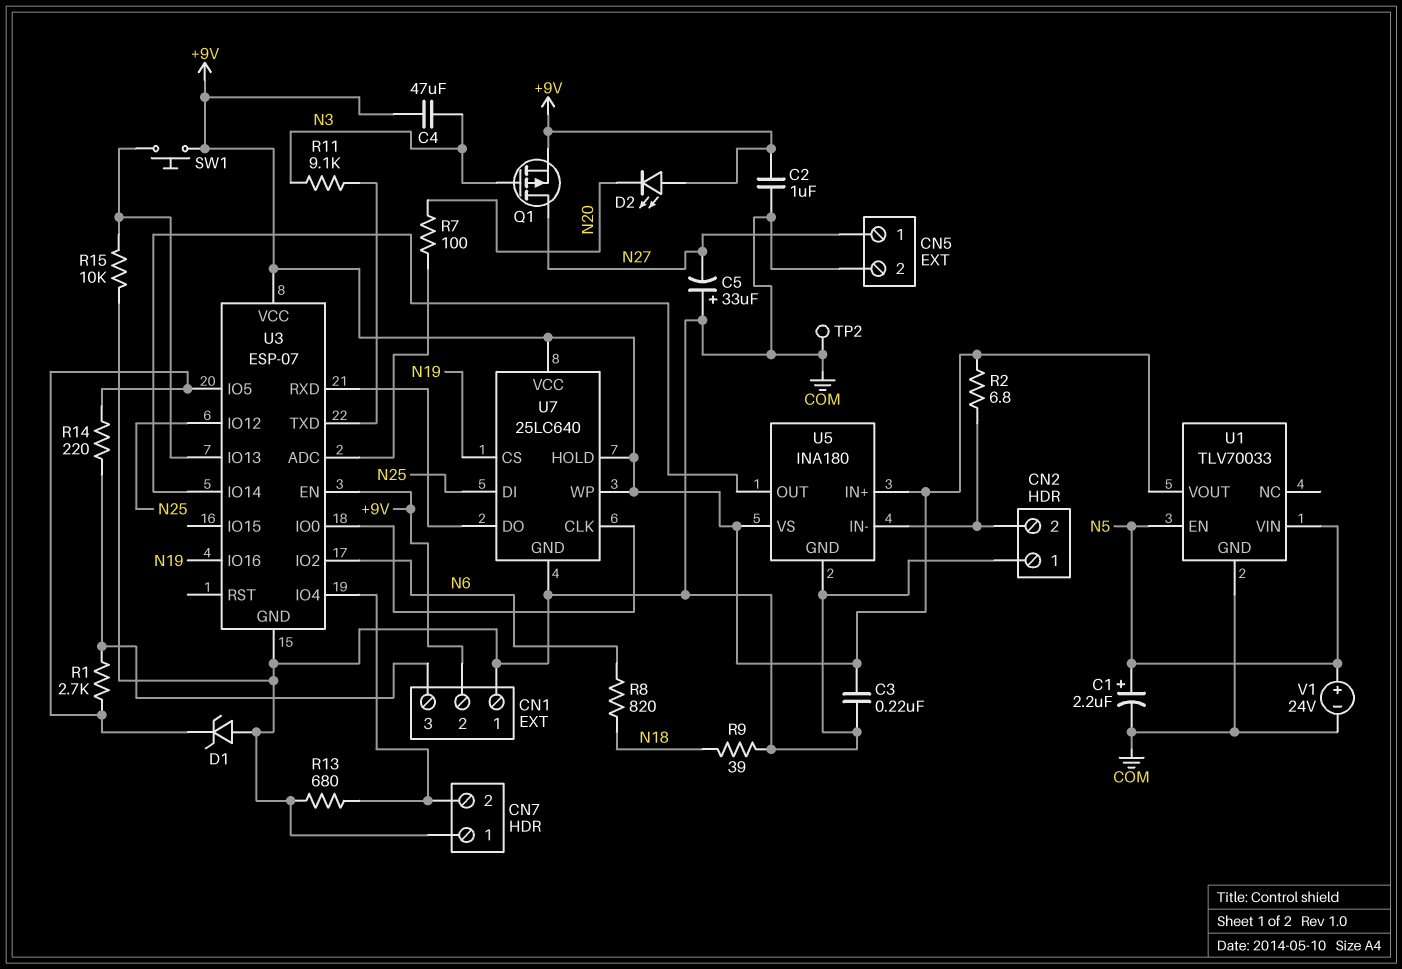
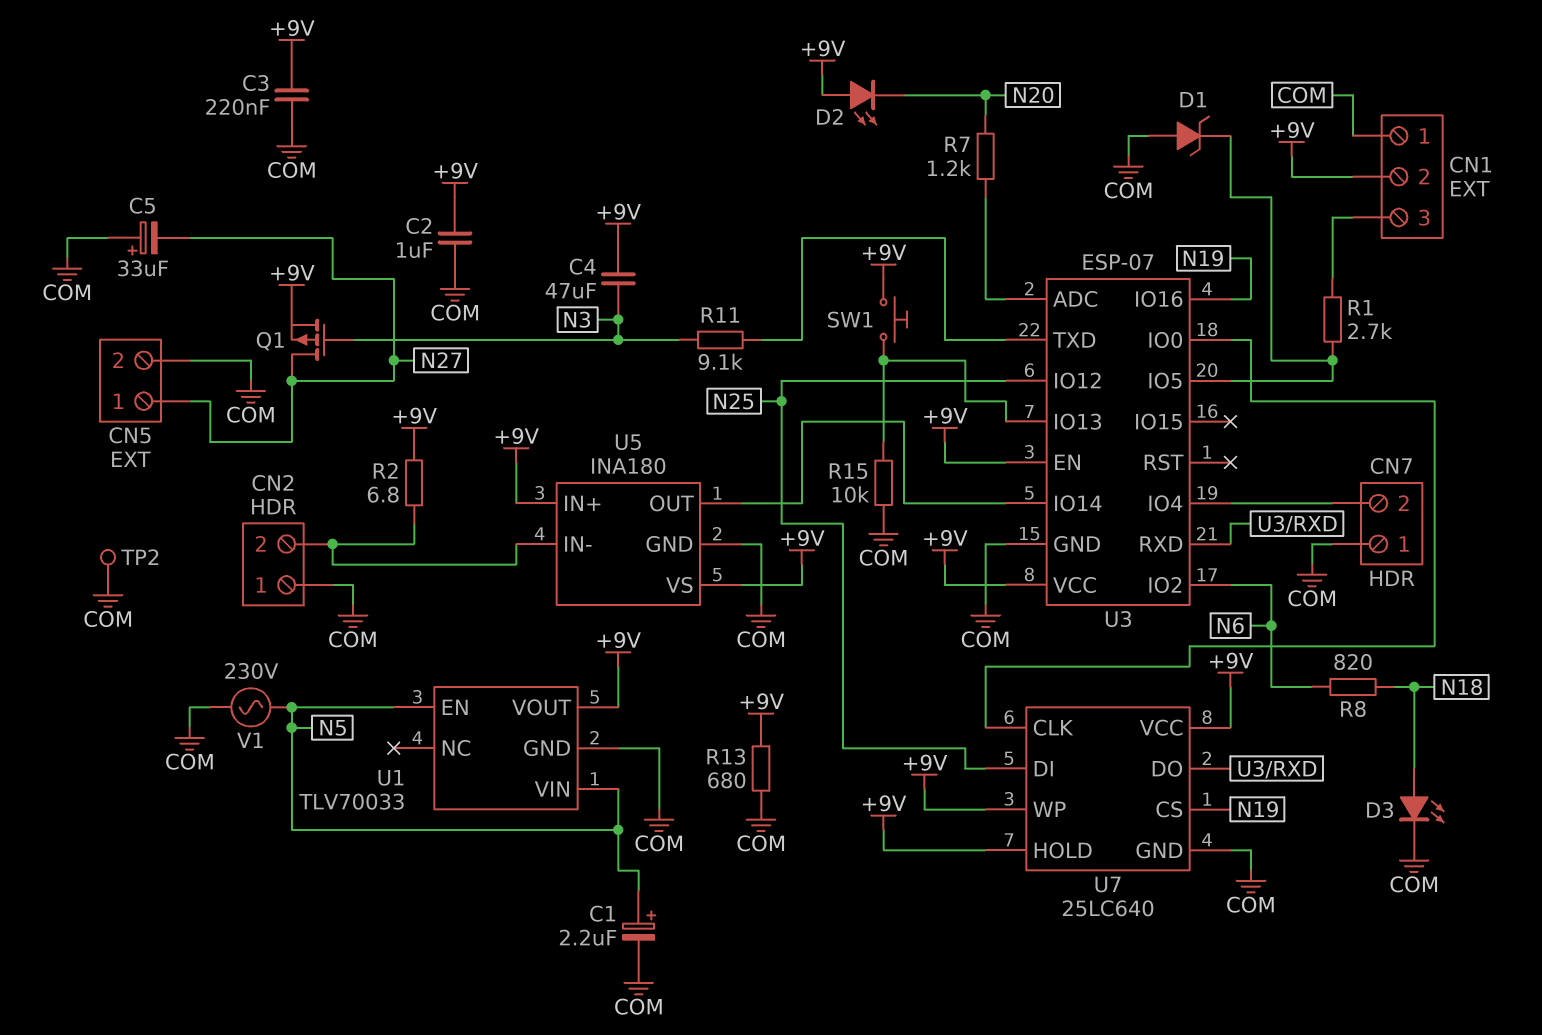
D3: none -> LED (A N18, K COM)
R7: 100 (N20, U3/ADC) -> 1.2k (N20, U3/ADC)
R9: 39 (COM, N18) -> none
R13: 680 (CN7/2, COM) -> 680 (+9V, COM)
R14: 220 (CN1/3, U3/IO5) -> none
V1: 24V (plus N5, minus COM) -> AC 230V (COM, N5)

